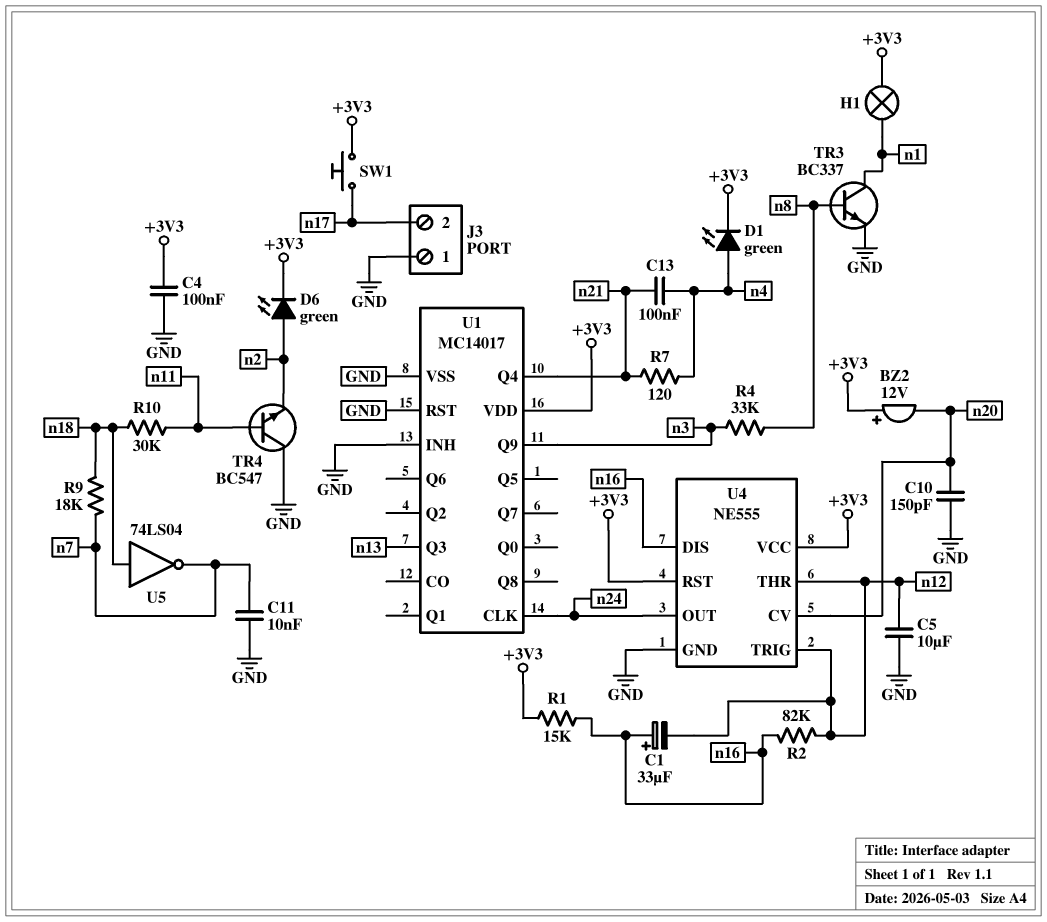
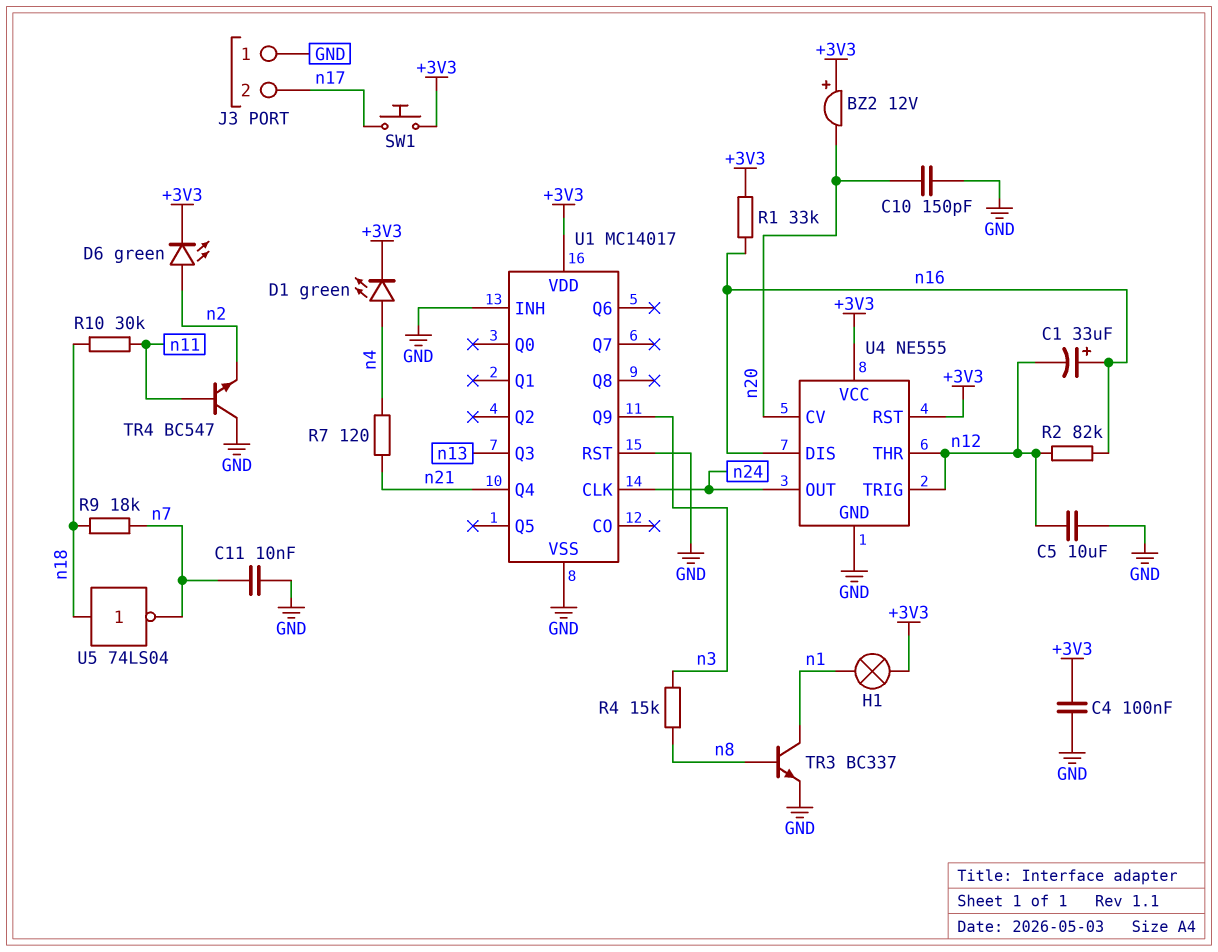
C13: 100nF (n4, n21) -> none
R1: 15k (+3V3, n16) -> 33k (+3V3, n16)
R4: 33k (n3, n8) -> 15k (n3, n8)

